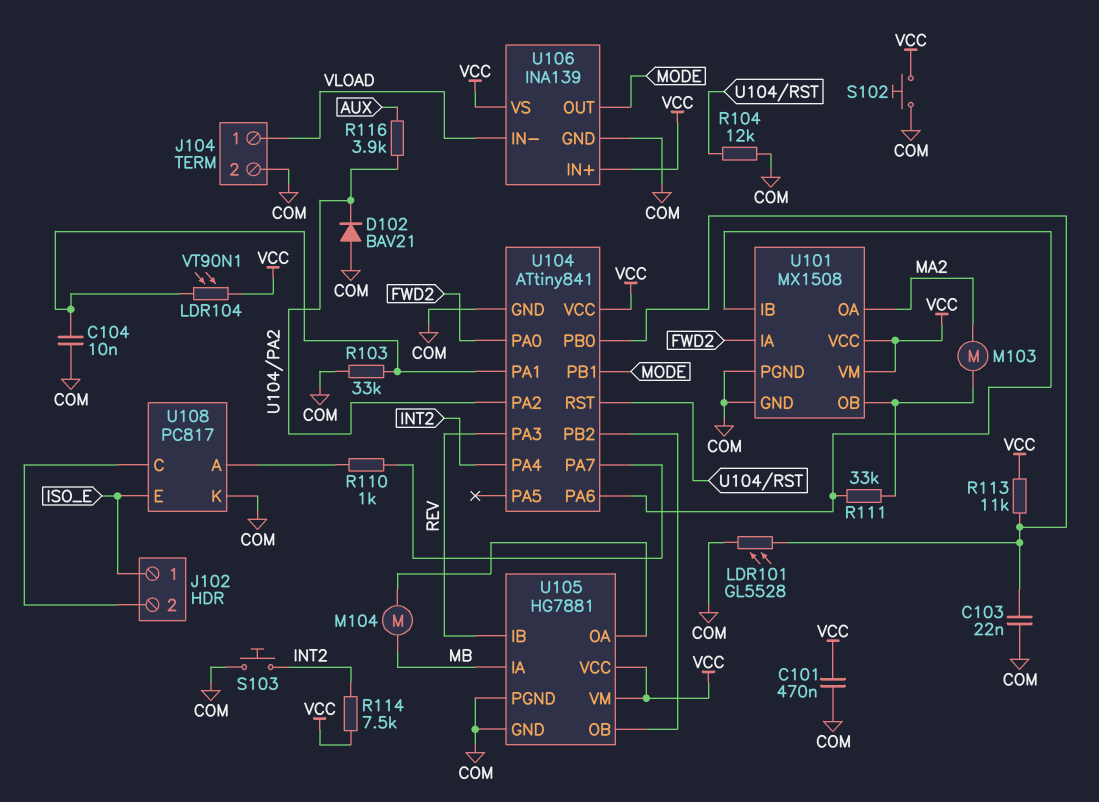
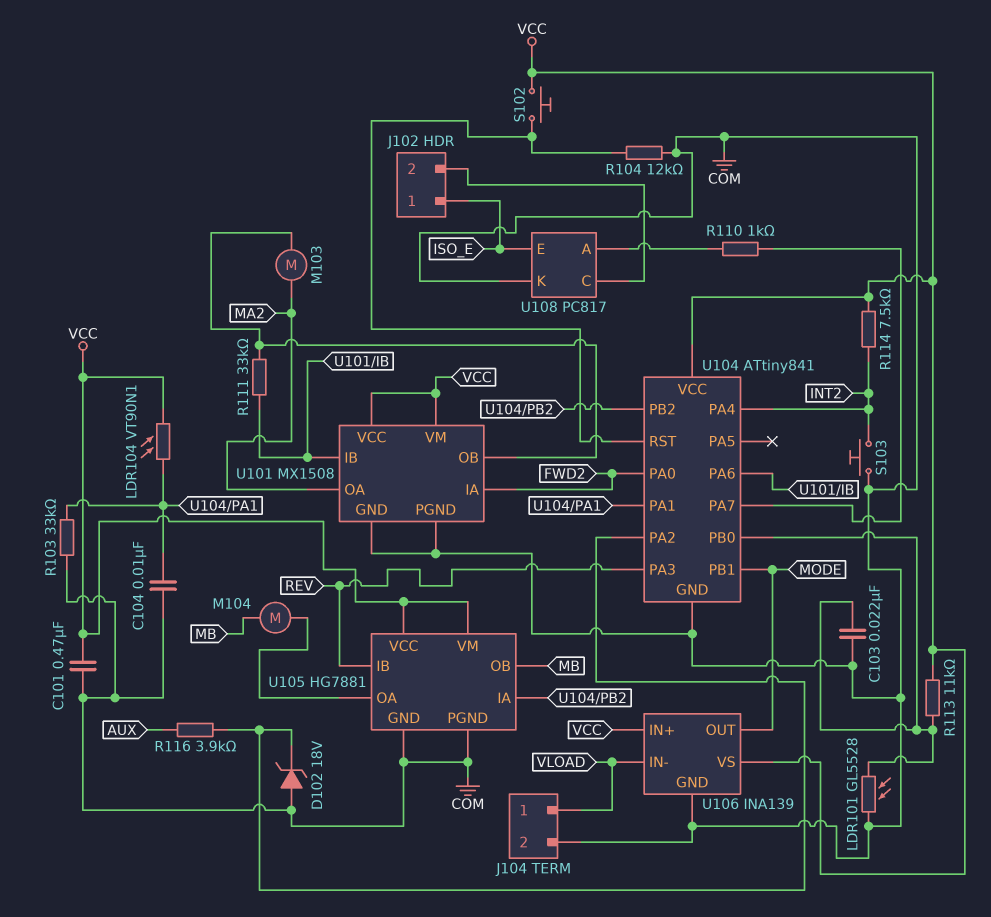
D102: diode BAV21 (A COM, K U104/PA2) -> zener 18V (A COM, K U104/PA2)
S102: button (COM, VCC) -> button (U104/RST, VCC)
U105 pin IA: MB -> U104/PB2
U105 pin OB: U104/PB2 -> MB

